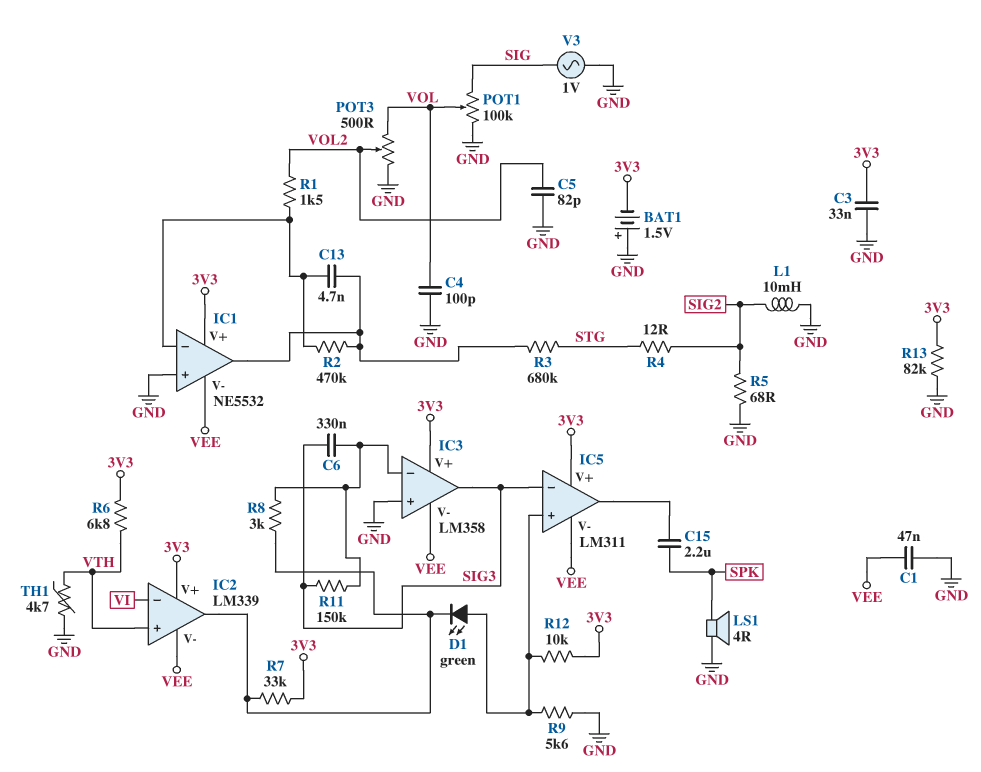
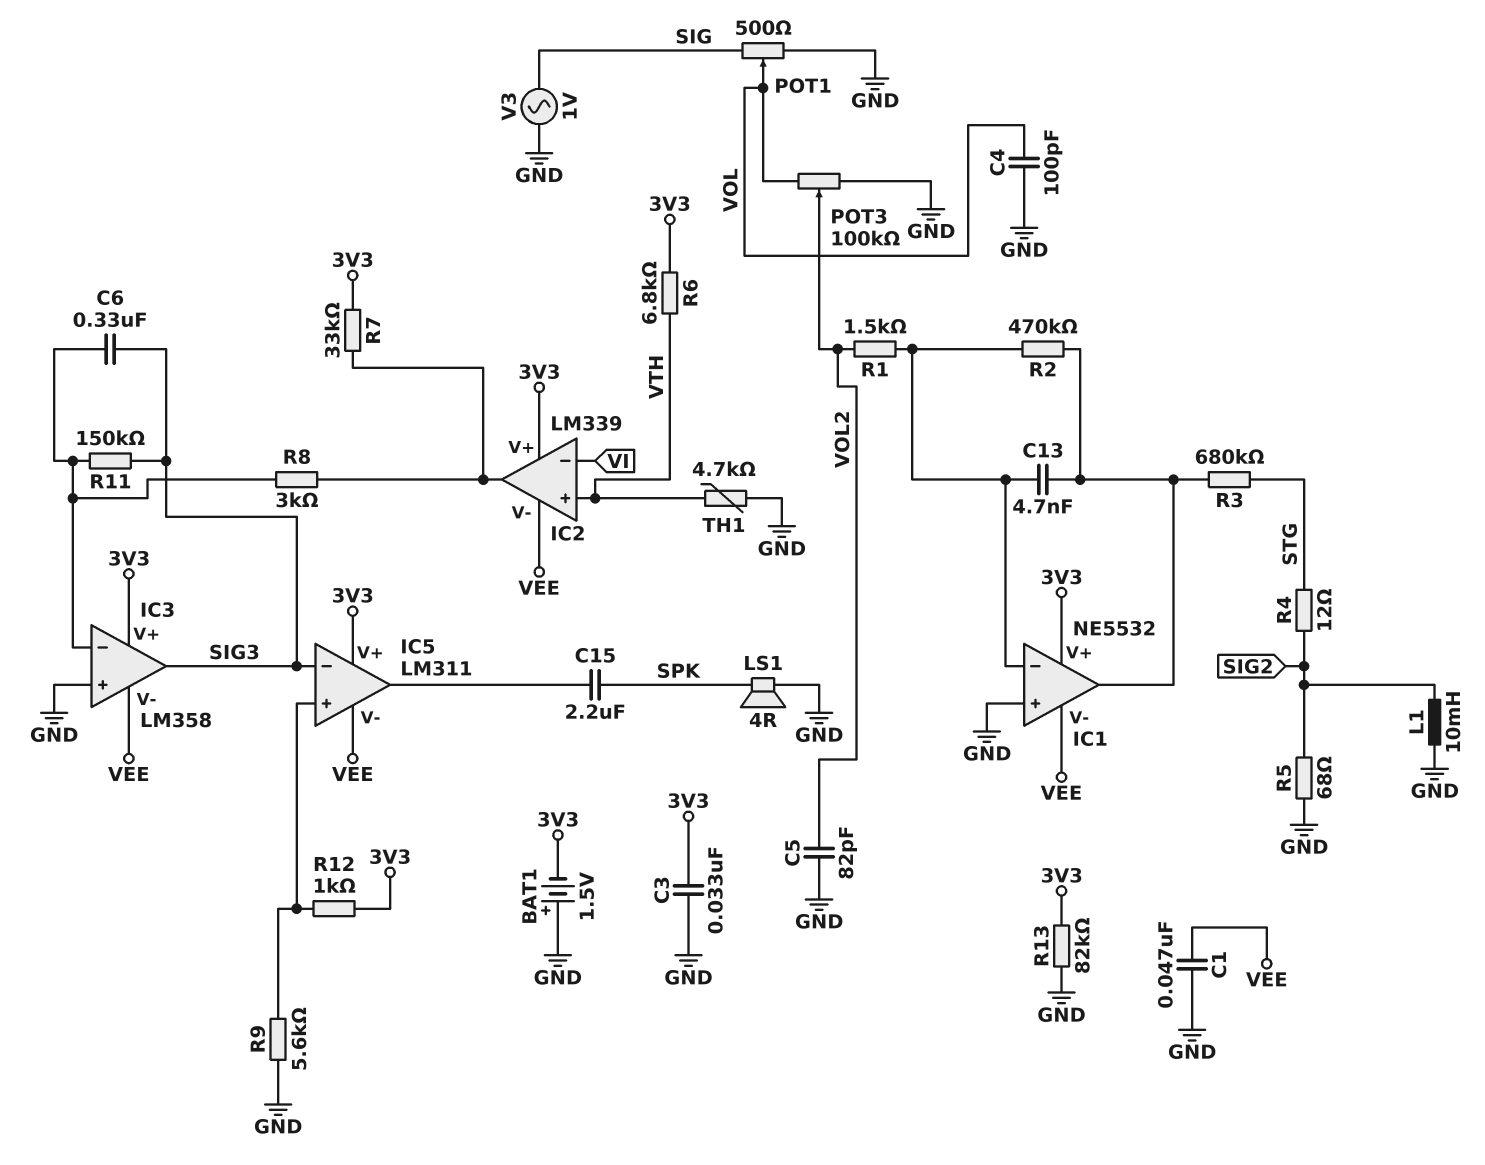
D1: LED green (A IC5/in+, K IC2/out) -> none
POT1: 100k (GND, SIG, wiper VOL) -> 500 (GND, SIG, wiper VOL)
POT3: 500 (GND, VOL, wiper VOL2) -> 100k (GND, VOL, wiper VOL2)
R12: 10k (3V3, IC5/in+) -> 1k (3V3, IC5/in+)

